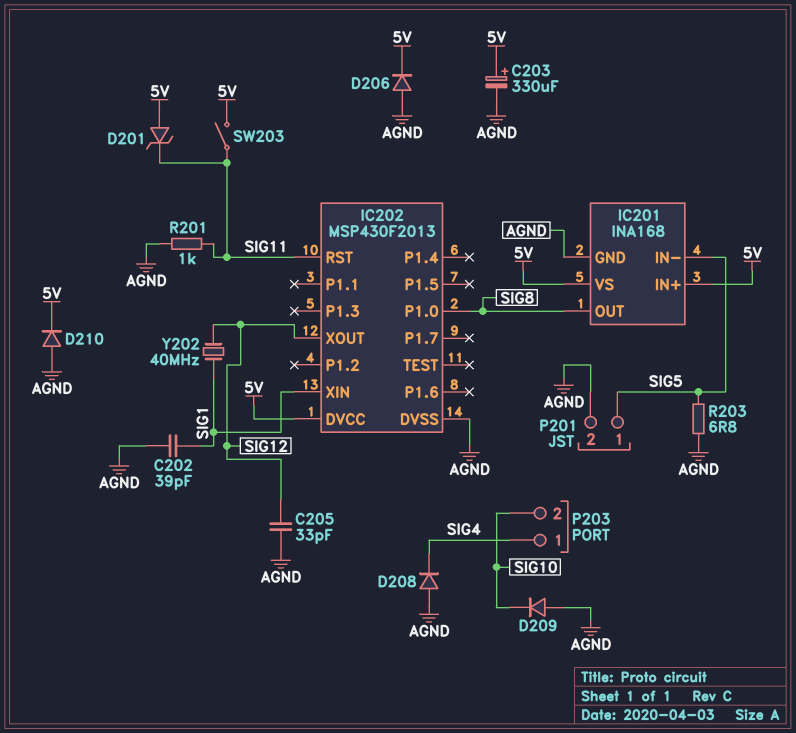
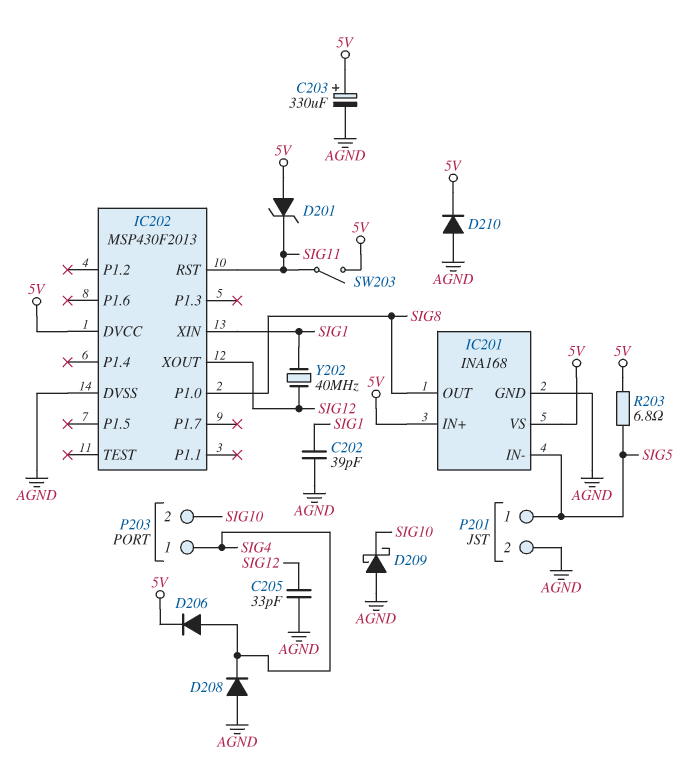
D206: diode (A AGND, K 5V) -> diode (A SIG4, K 5V)
D209: diode (A AGND, K SIG10) -> schottky (A AGND, K SIG10)
R201: 1k (AGND, SIG11) -> none
R203: 6.8 (AGND, SIG5) -> 6.8 (5V, SIG5)

